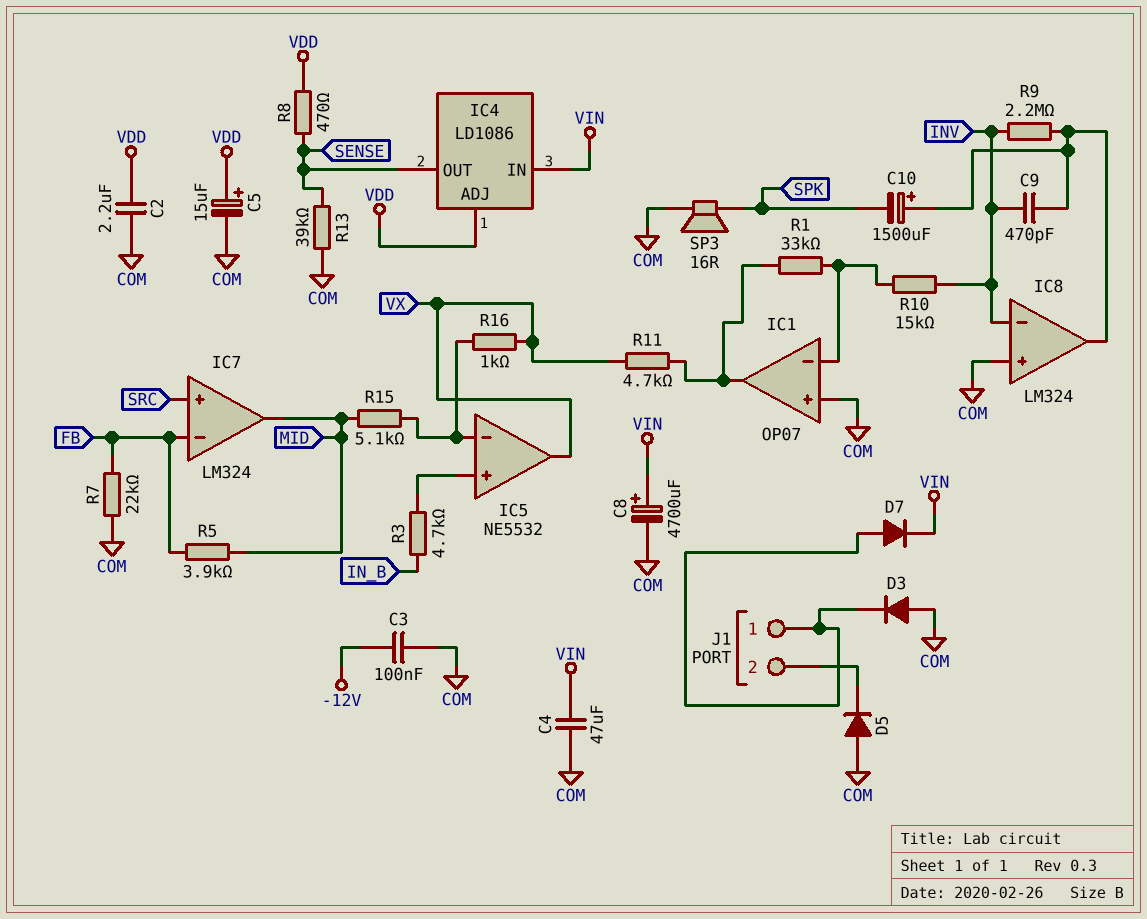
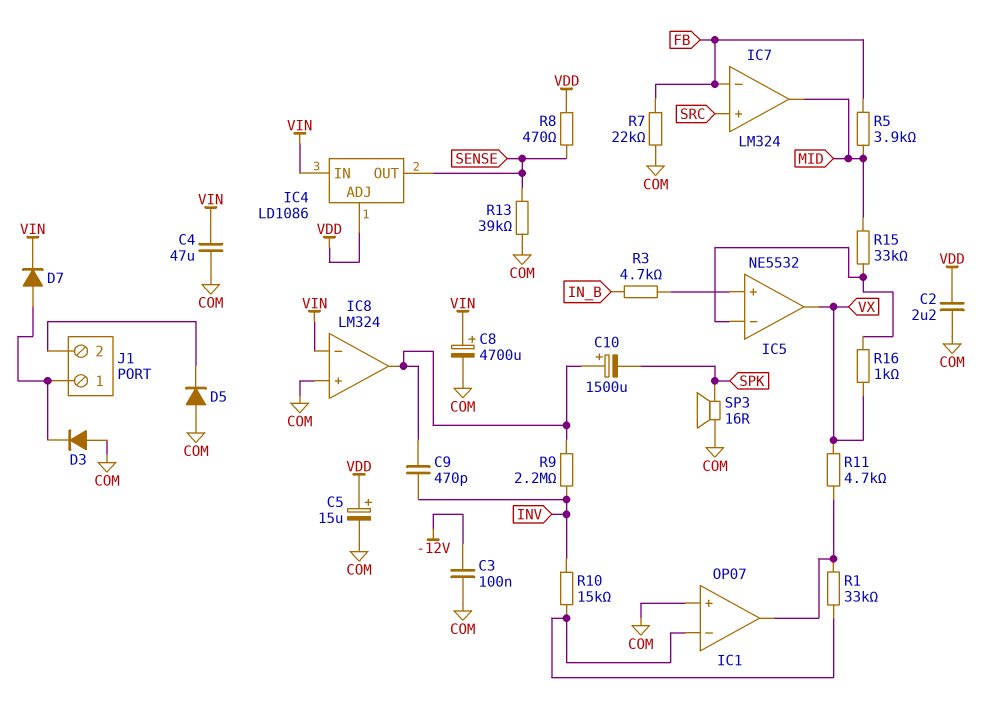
IC8 pin in-: INV -> VIN
R15: 5.1k (IC5/in-, MID) -> 33k (IC5/in-, MID)

